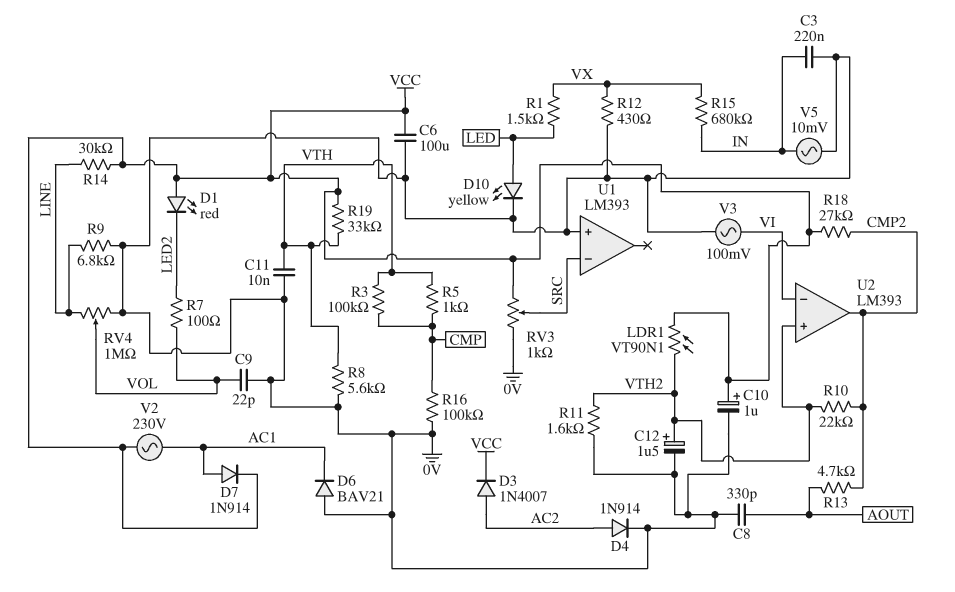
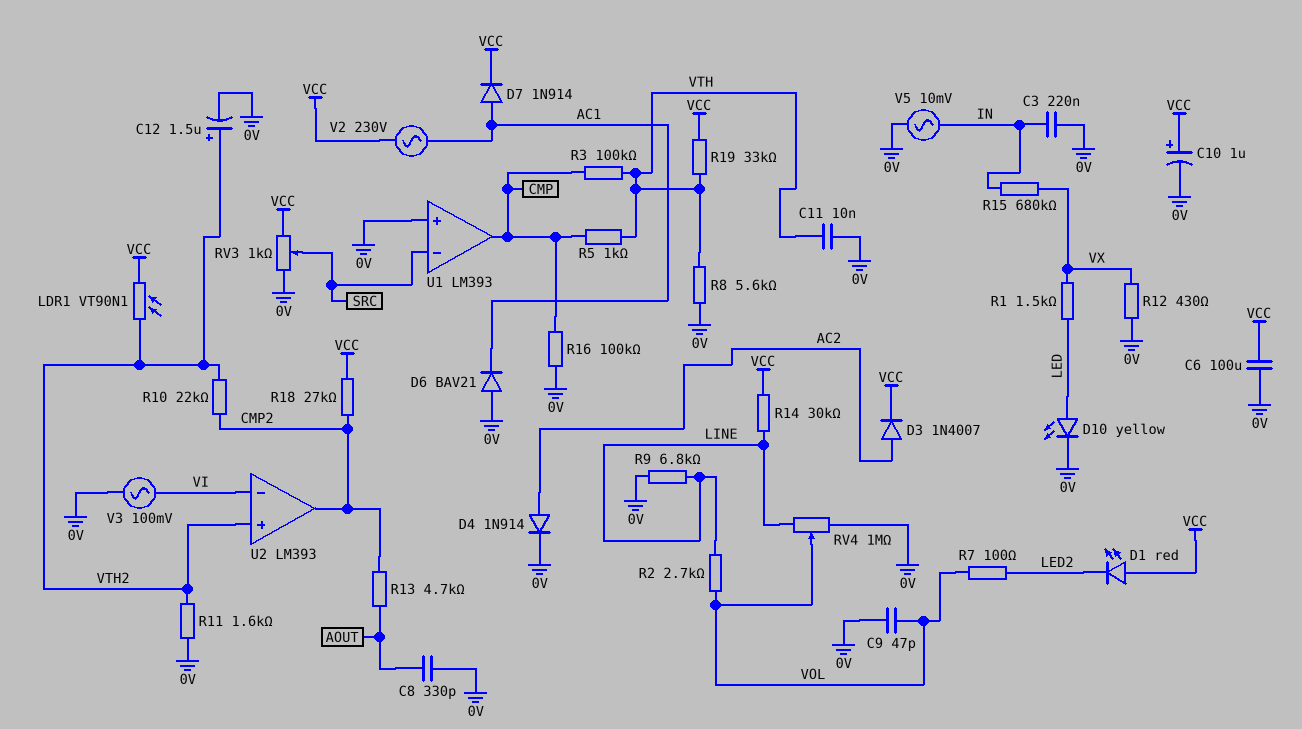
C9: 22pF (0V, VOL) -> 47pF (0V, VOL)
R2: none -> 2.7k (LINE, VOL)
U1 pin out: none -> CMP

